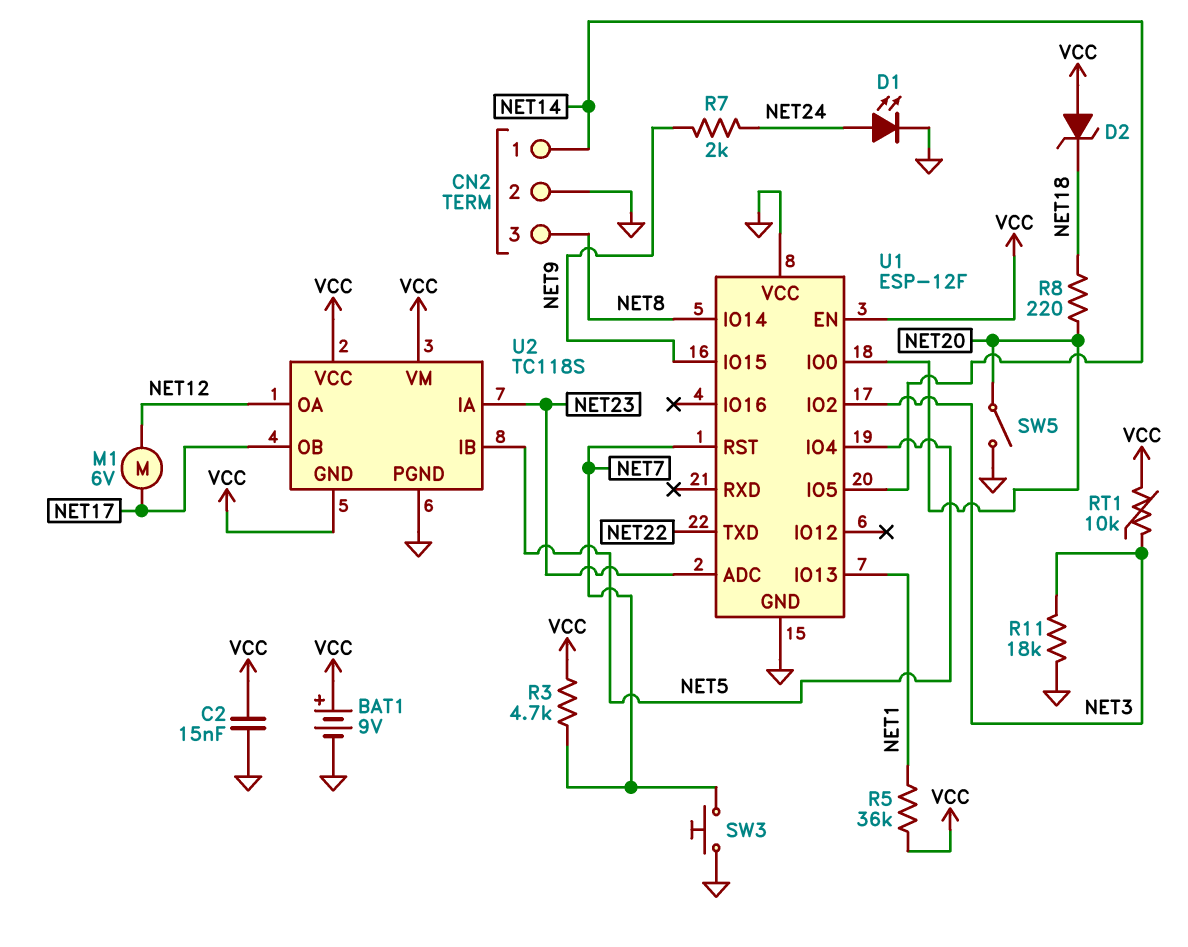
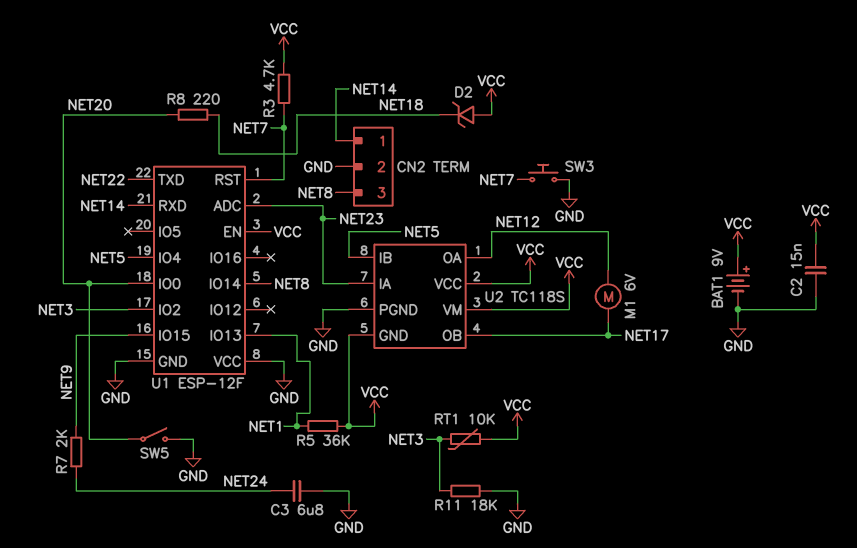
C3: none -> 6.8uF (GND, NET24)
D1: LED (A NET24, K GND) -> none
U1 pin IO5: NET14 -> none
U1 pin RXD: none -> NET14

